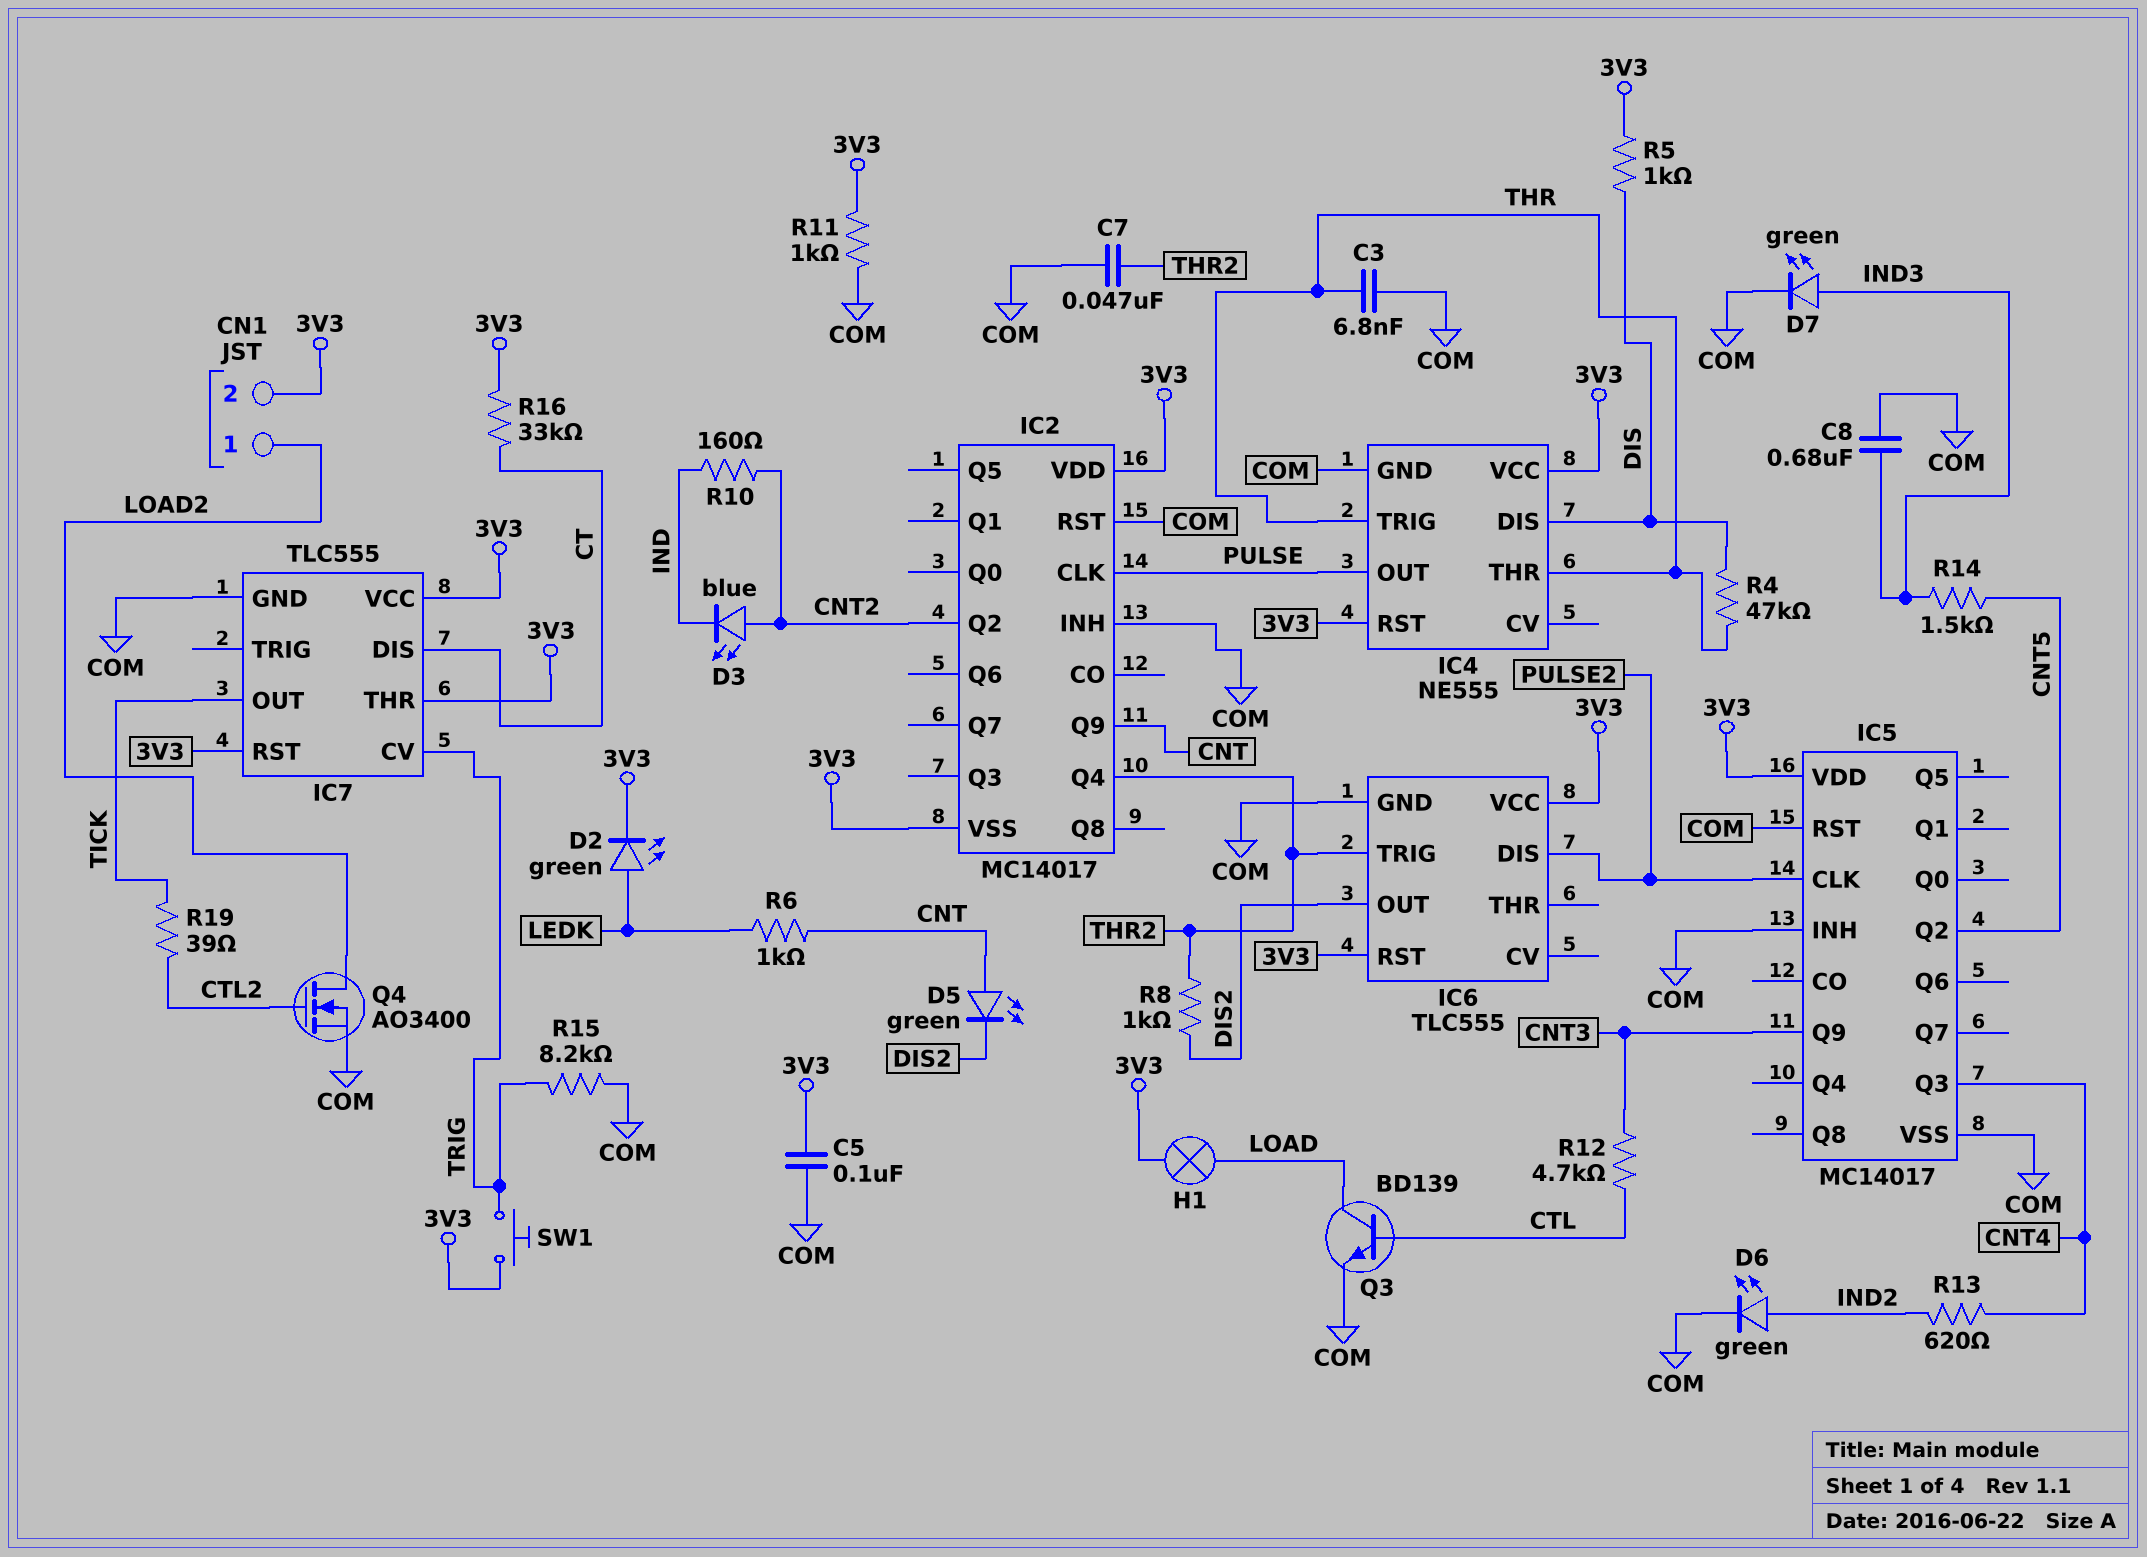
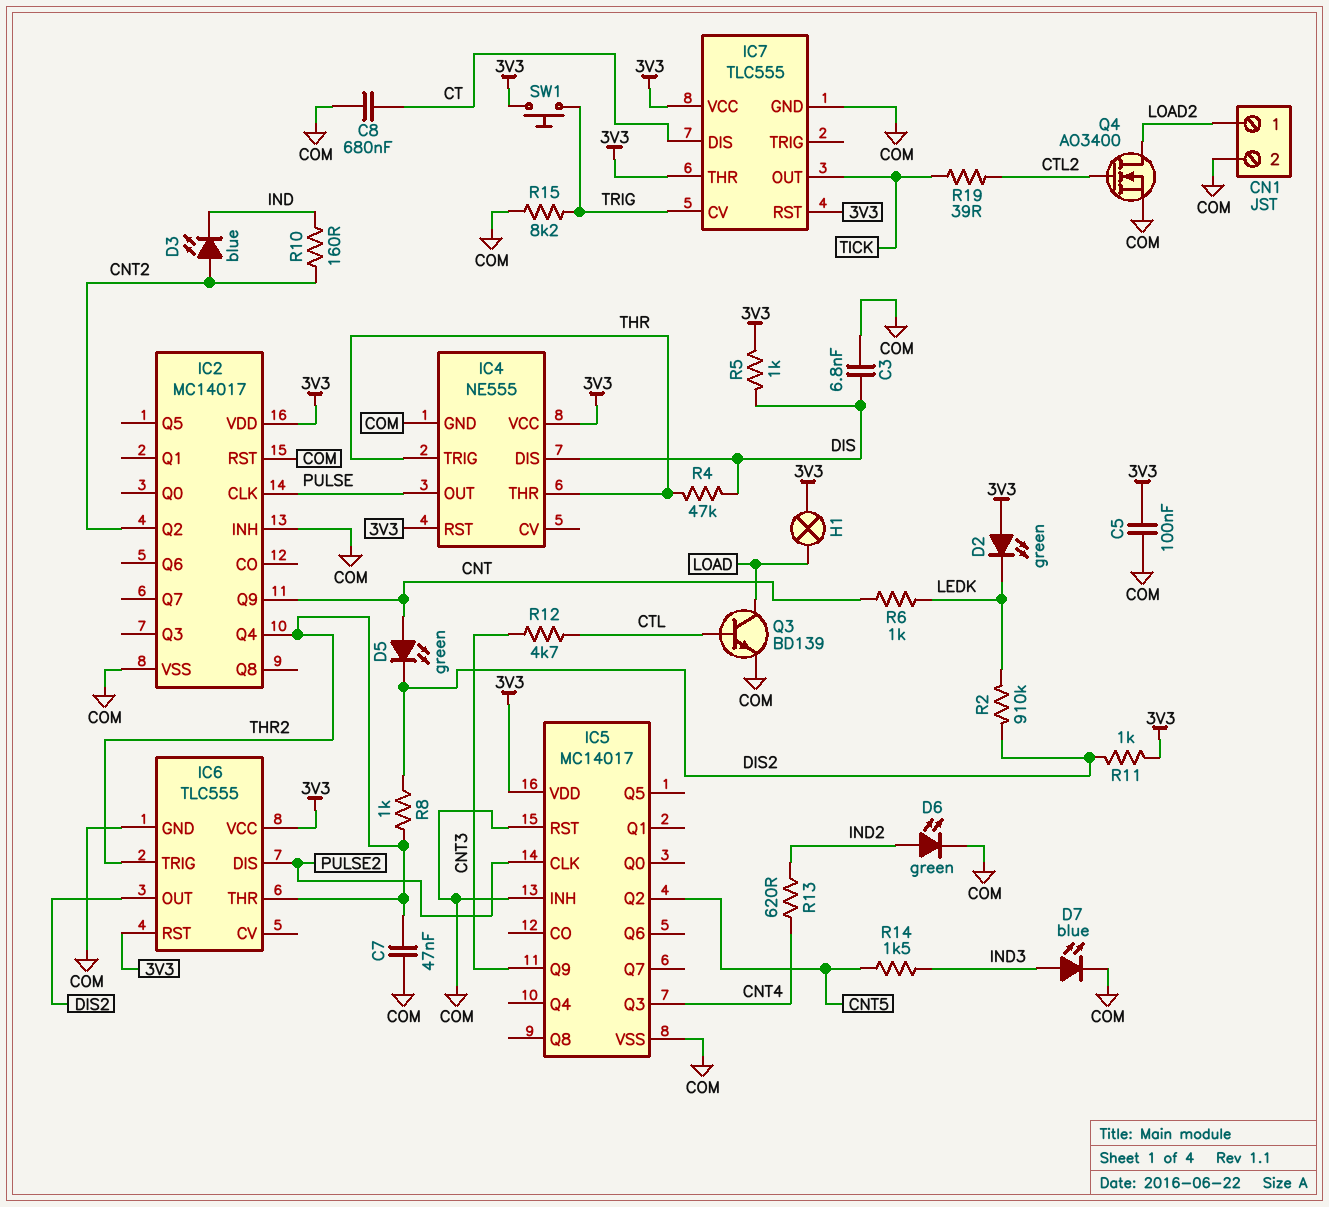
C3: 6.8nF (COM, THR) -> 6.8nF (COM, DIS)
C8: 680nF (COM, IND3) -> 680nF (COM, CT)
CN1 pin 2: 3V3 -> COM
D2: LED green (A LEDK, K 3V3) -> LED green (A 3V3, K LEDK)
D7: LED green (A IND3, K COM) -> LED blue (A IND3, K COM)
IC2 pin VSS: 3V3 -> COM
IC6 pin THR: none -> THR2
R2: none -> 910k (DIS2, LEDK)
R11: 1k (3V3, COM) -> 1k (3V3, DIS2)
R16: 33k (3V3, CT) -> none

